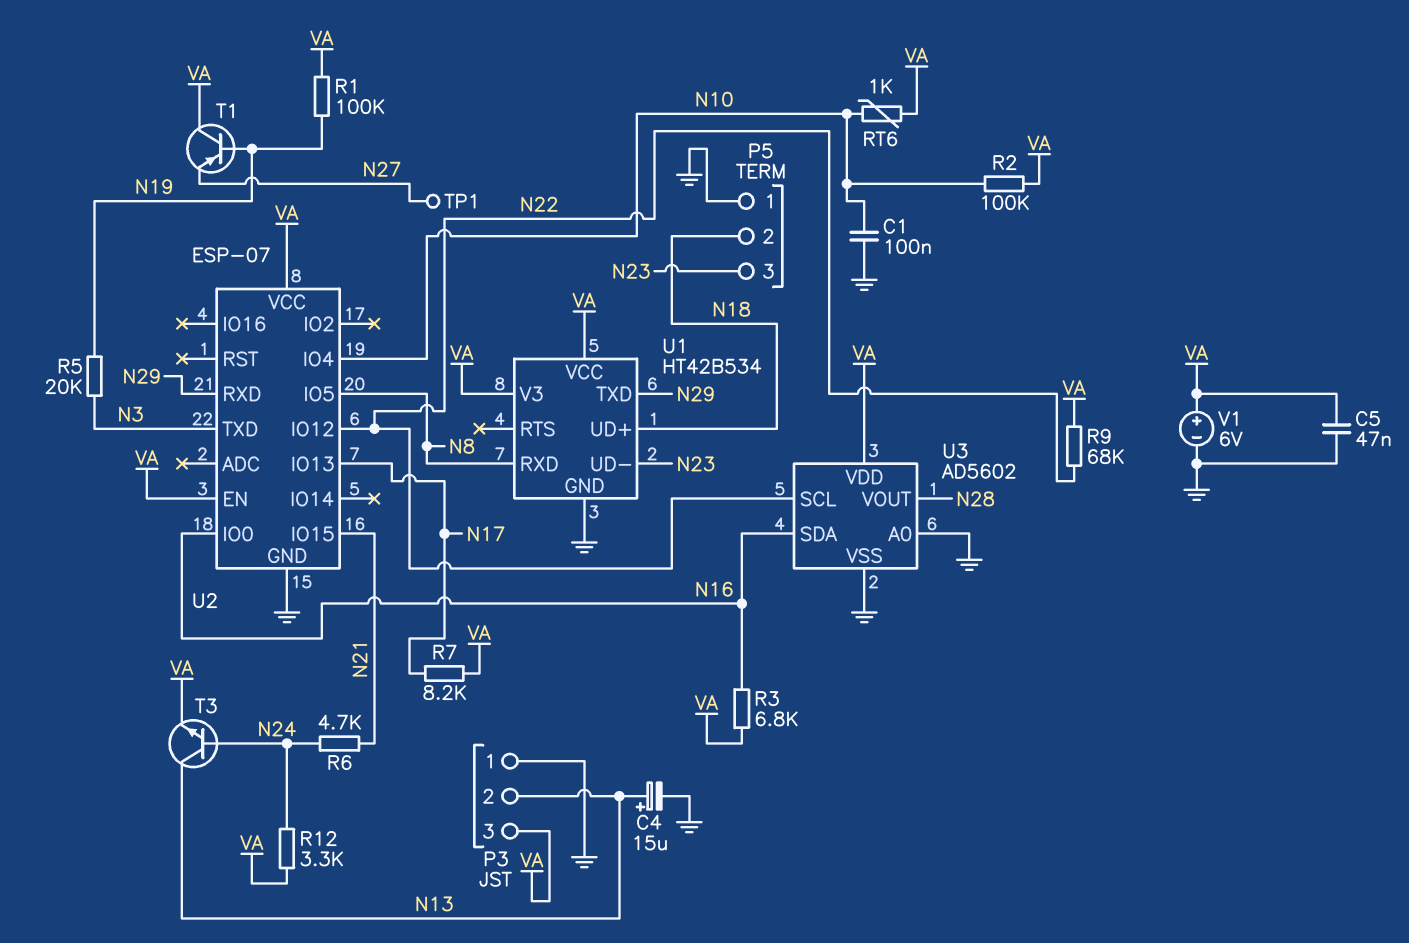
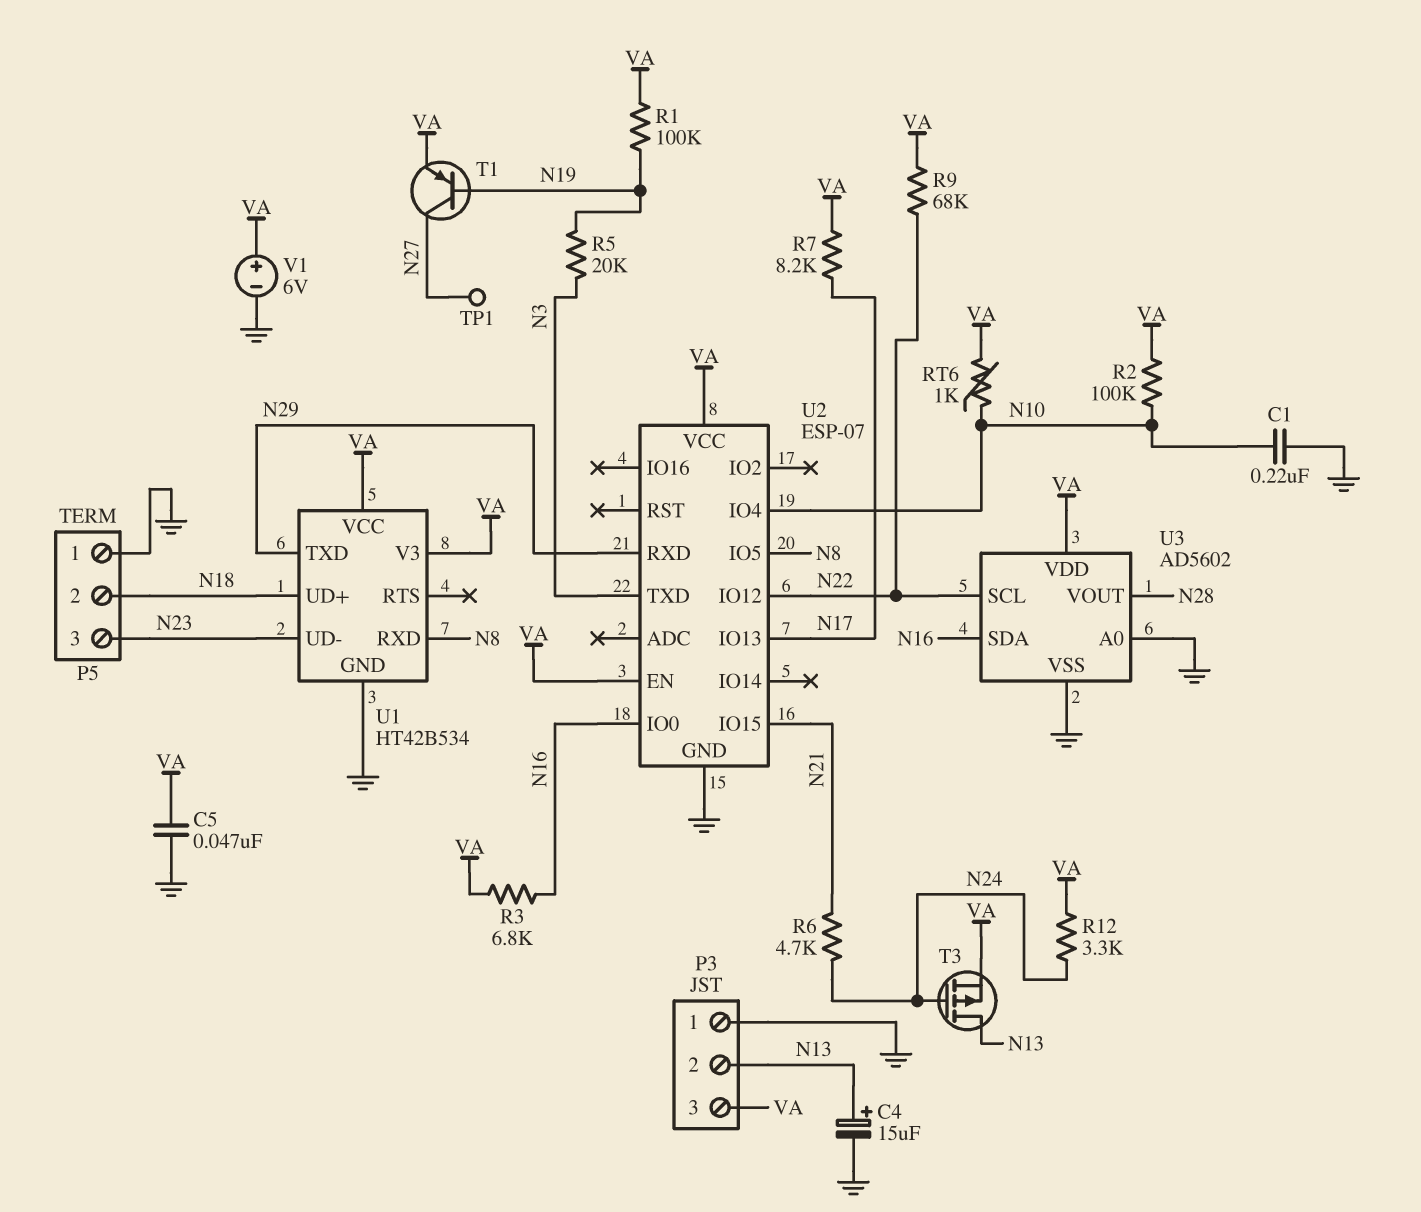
C1: 100nF (GND, N10) -> 220nF (GND, N10)
T1: PNP (B N19, C VA, E N27) -> PNP (B N19, C N27, E VA)
T3: NPN (B N24, C N13, E VA) -> PMOS (G N24, D N13, S VA)

